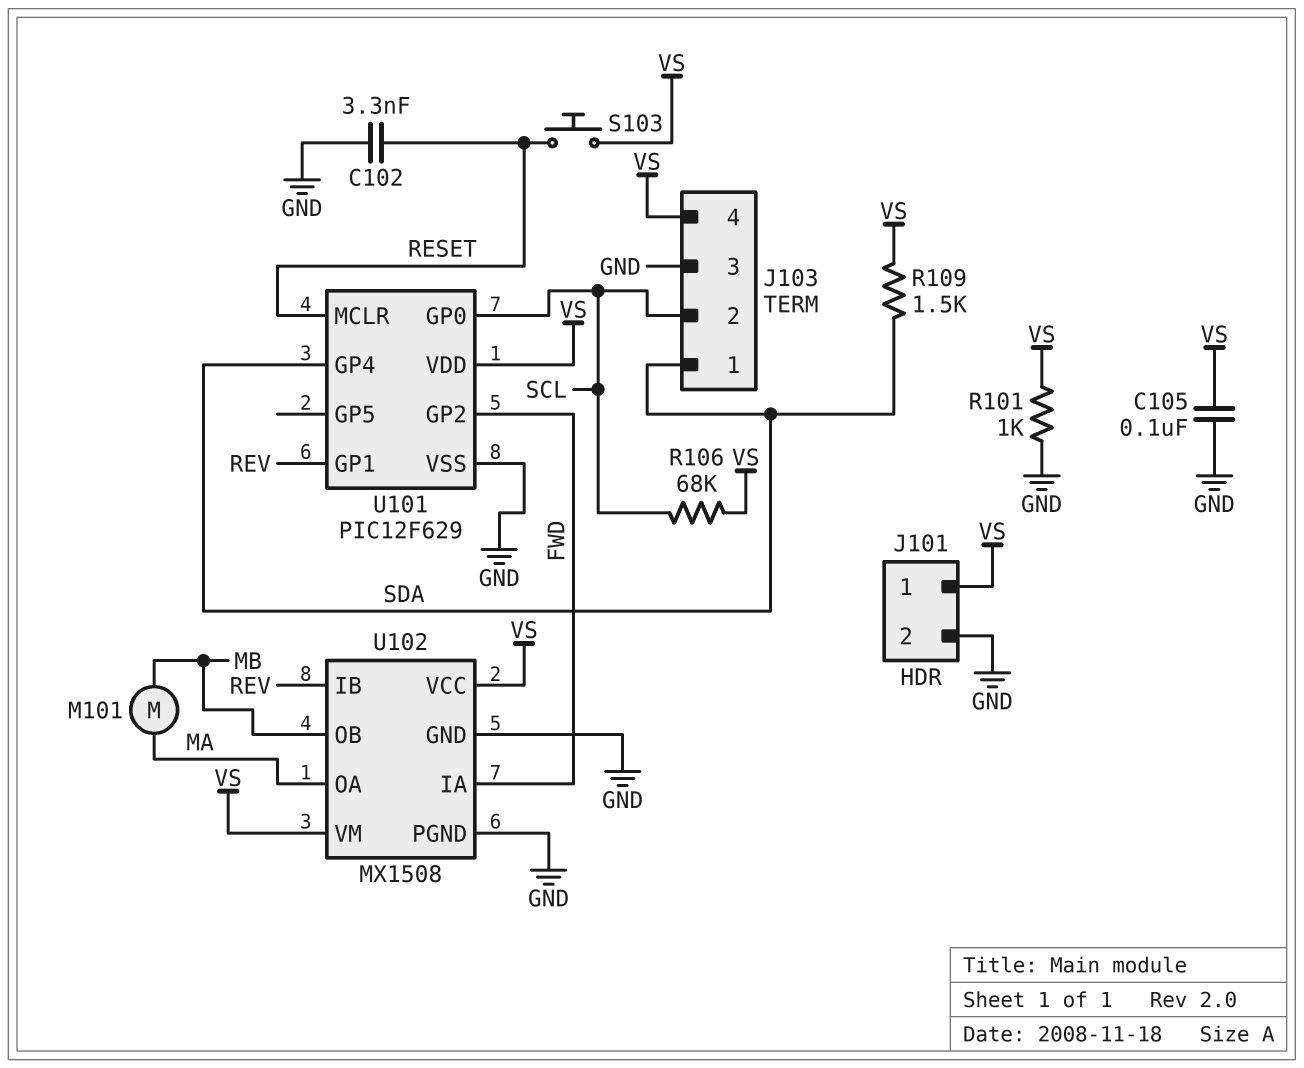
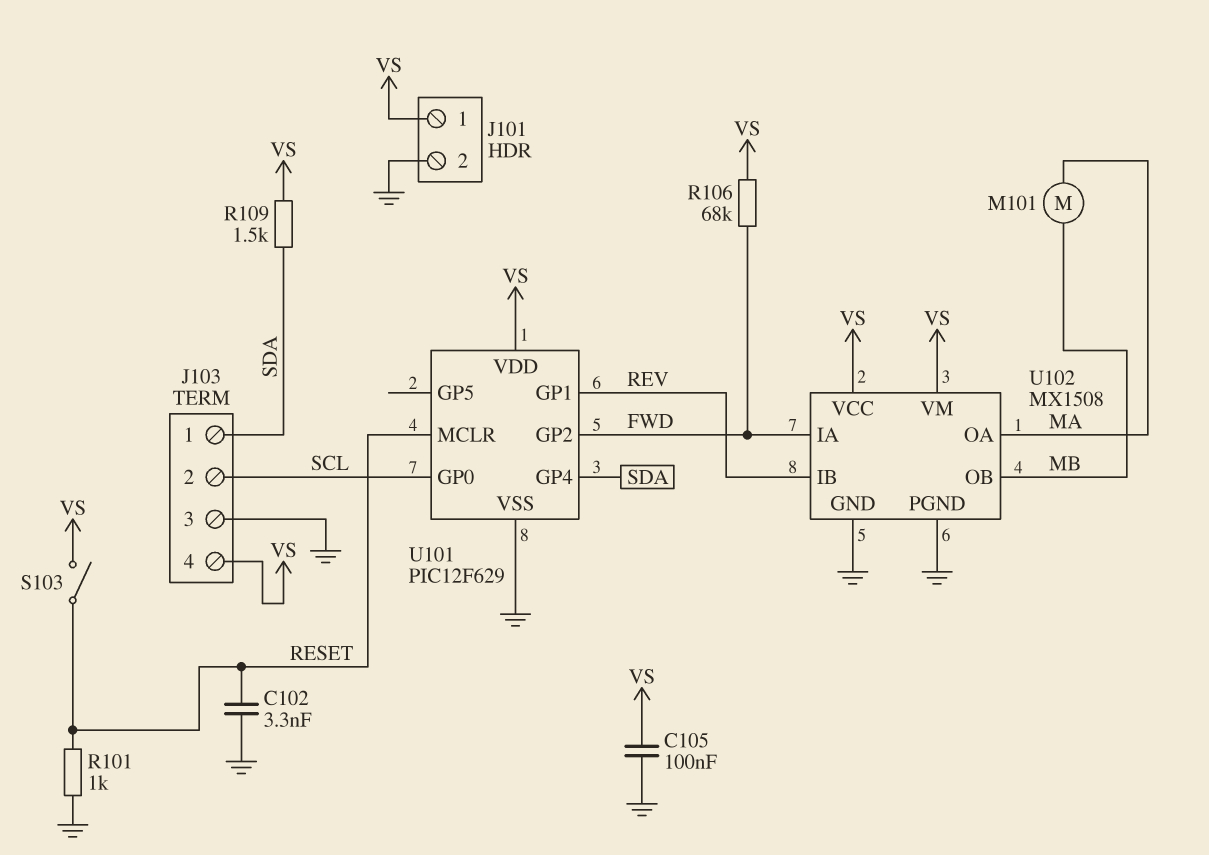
R101: 1k (GND, VS) -> 1k (GND, RESET)
R106: 68k (SCL, VS) -> 68k (FWD, VS)
S103: button (RESET, VS) -> switch (RESET, VS)

